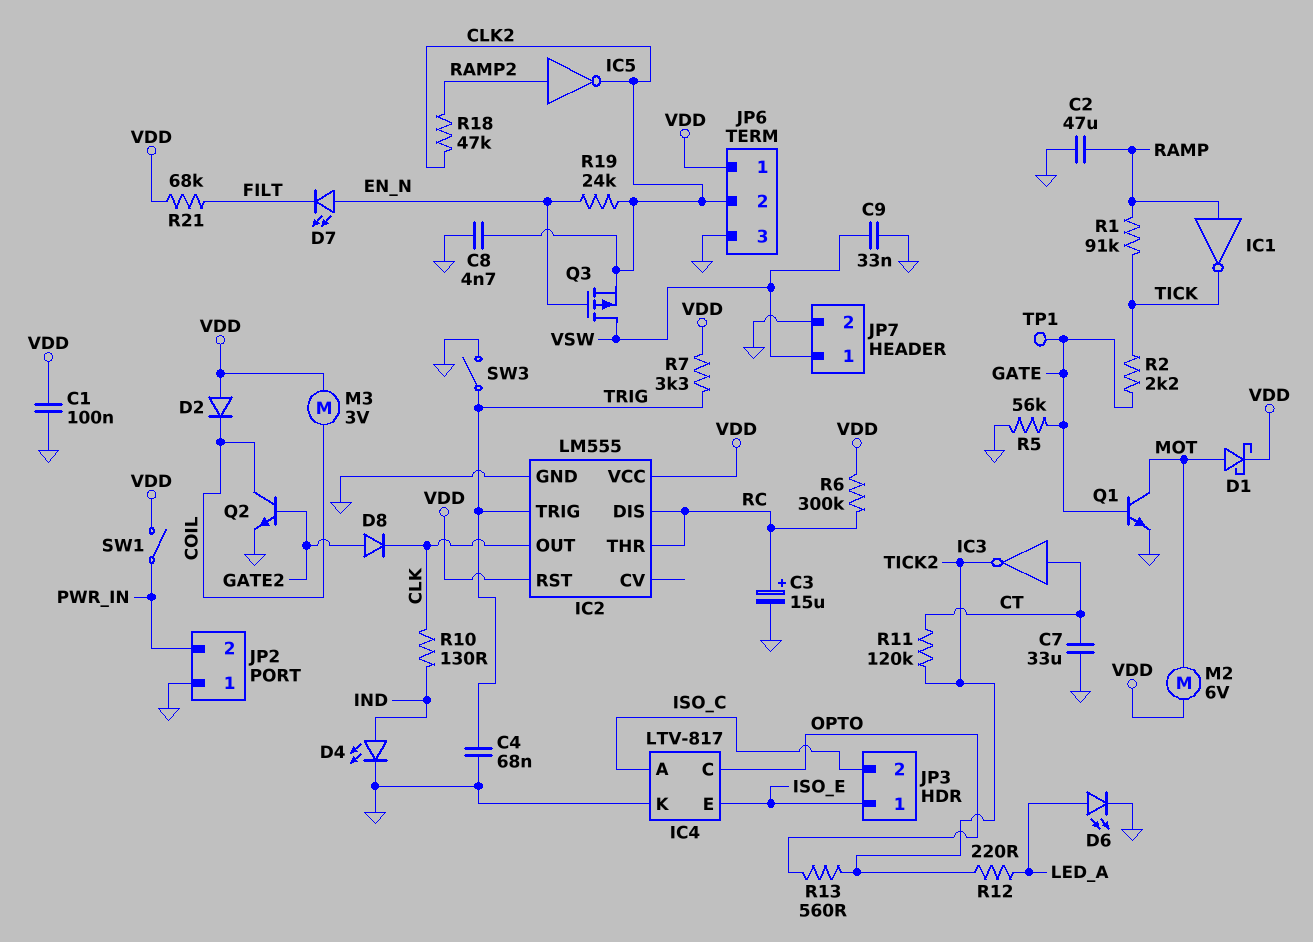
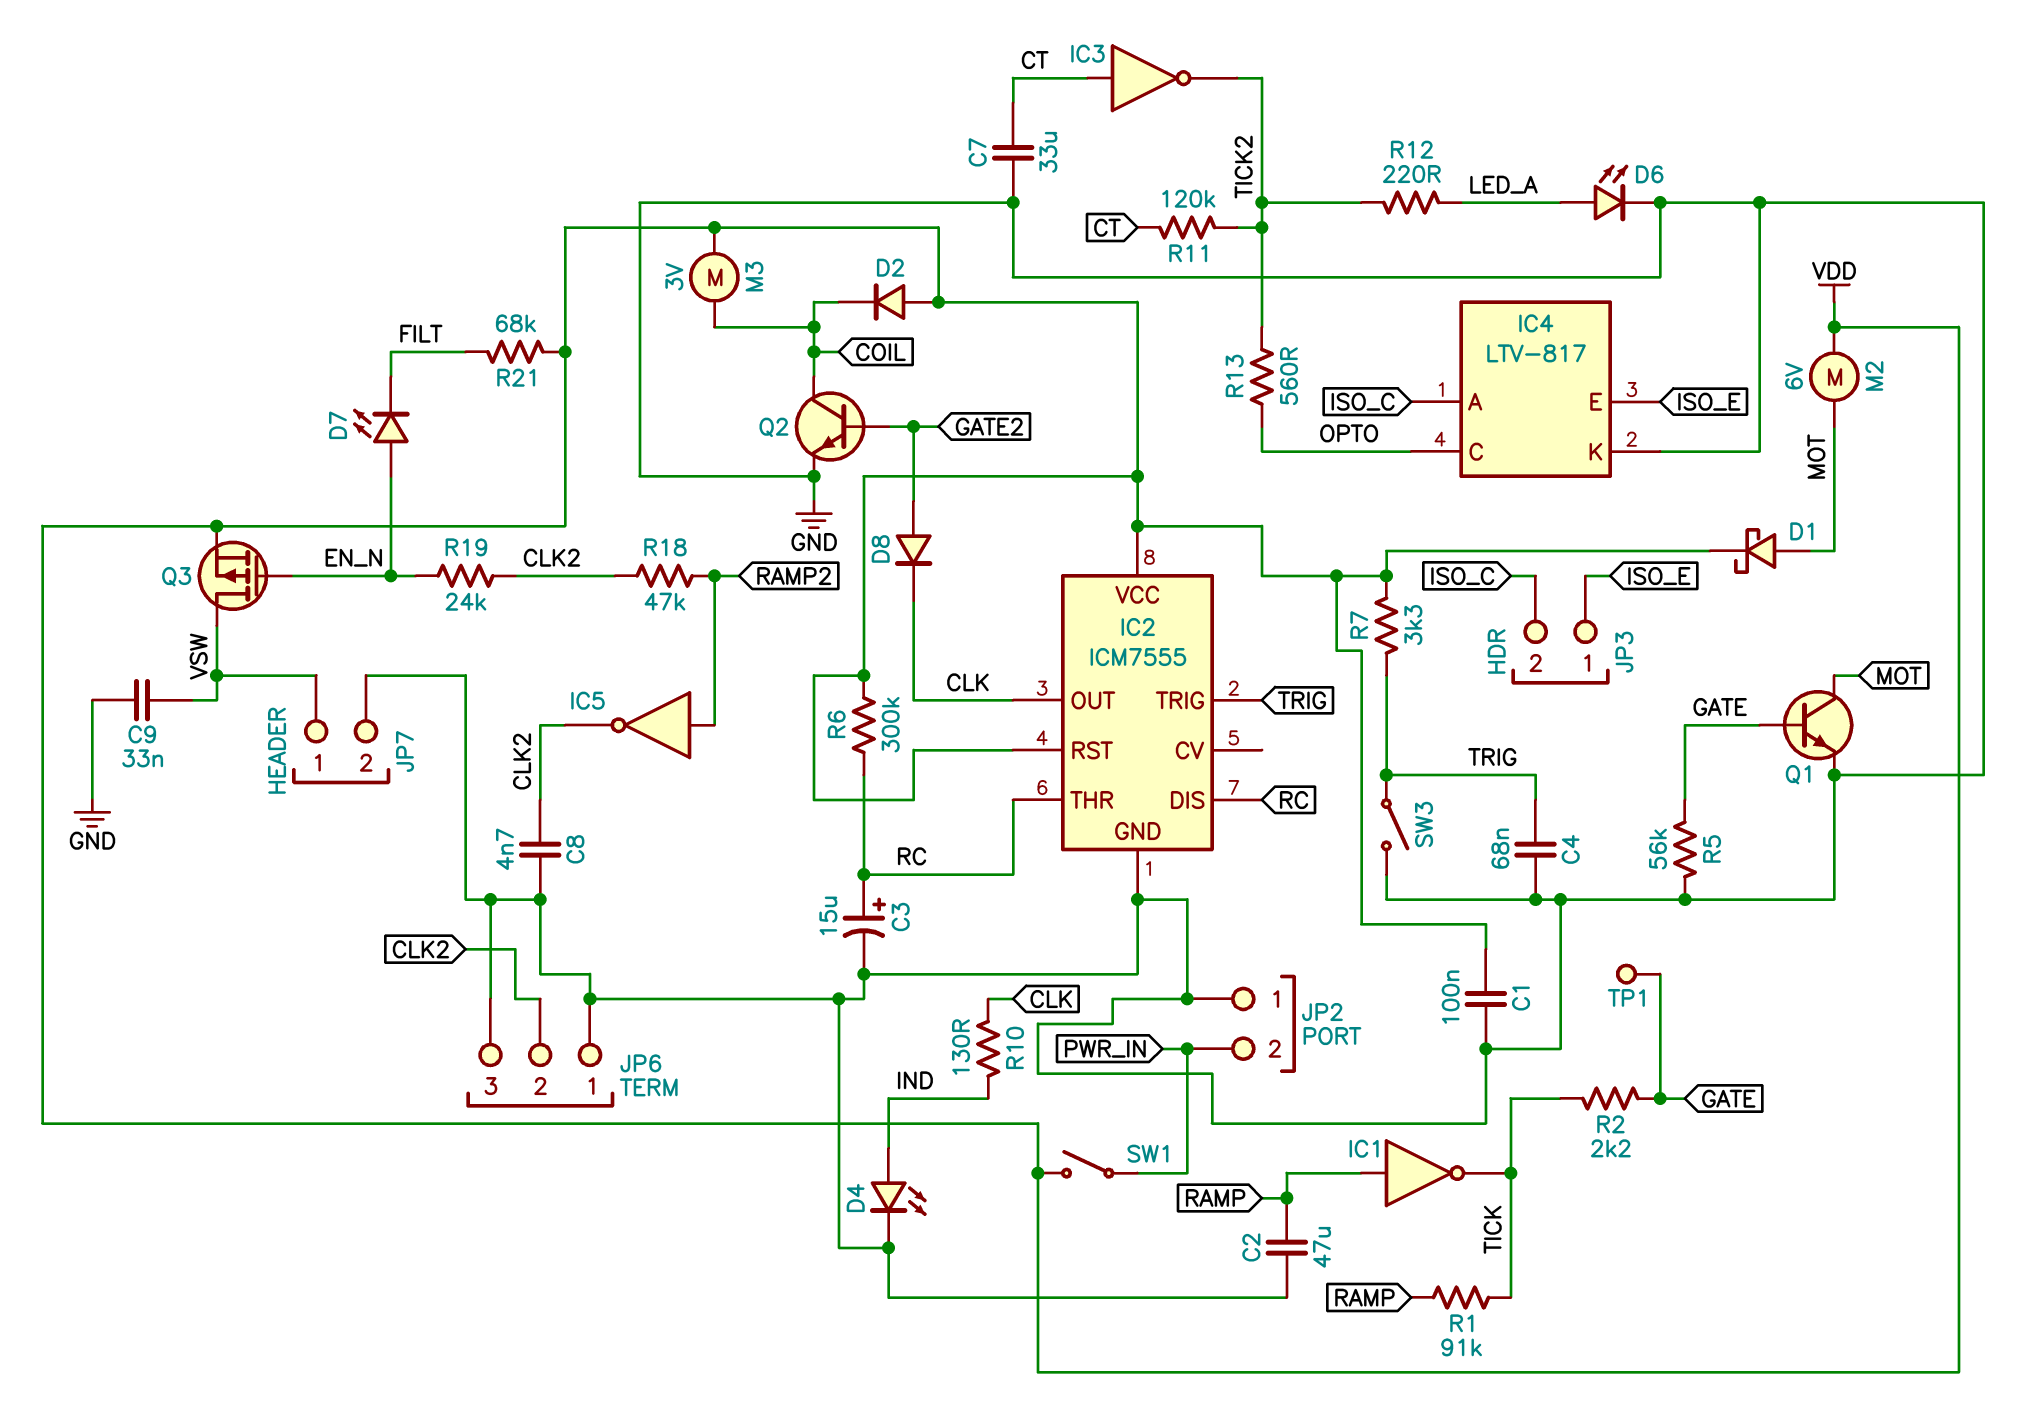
IC2: LM555 -> ICM7555
JP6 pin 1: VDD -> GND
Q3: PMOS (G EN_N, D VSW, S CLK2) -> PMOS (G EN_N, D VSW, S VDD)

